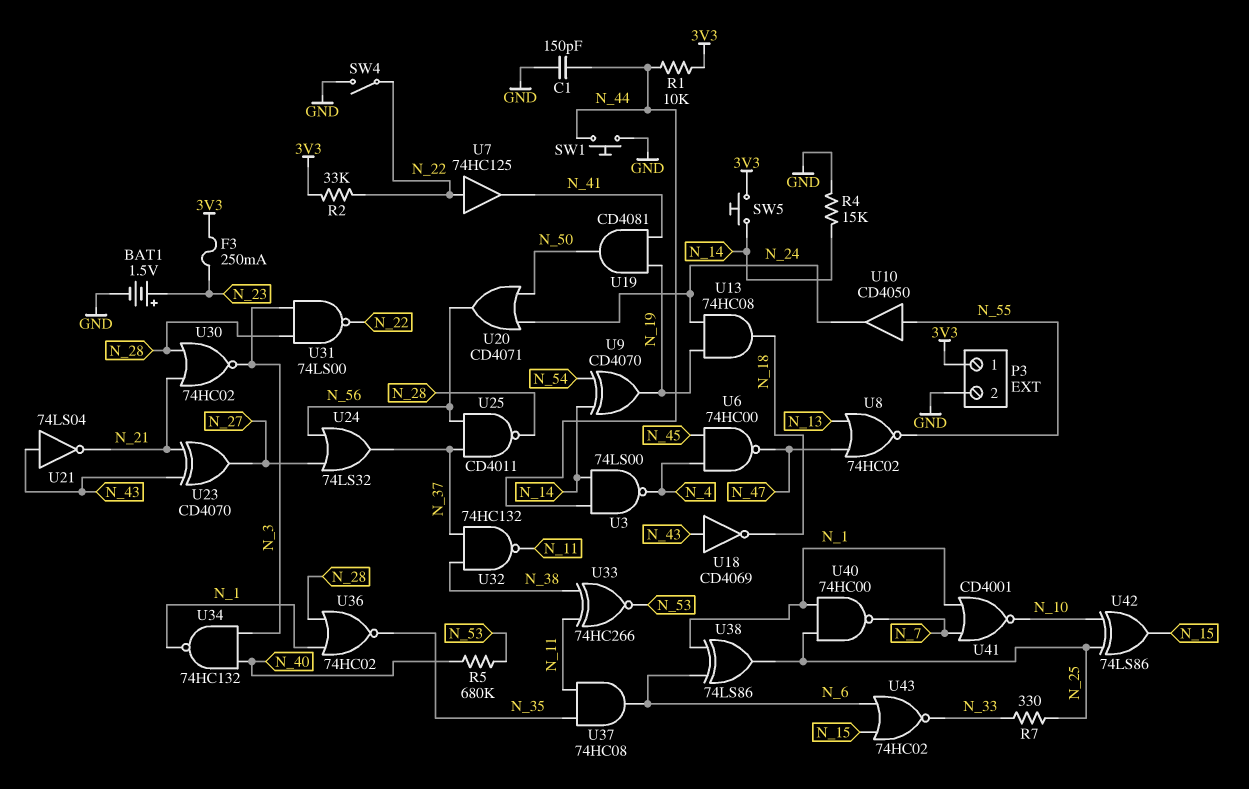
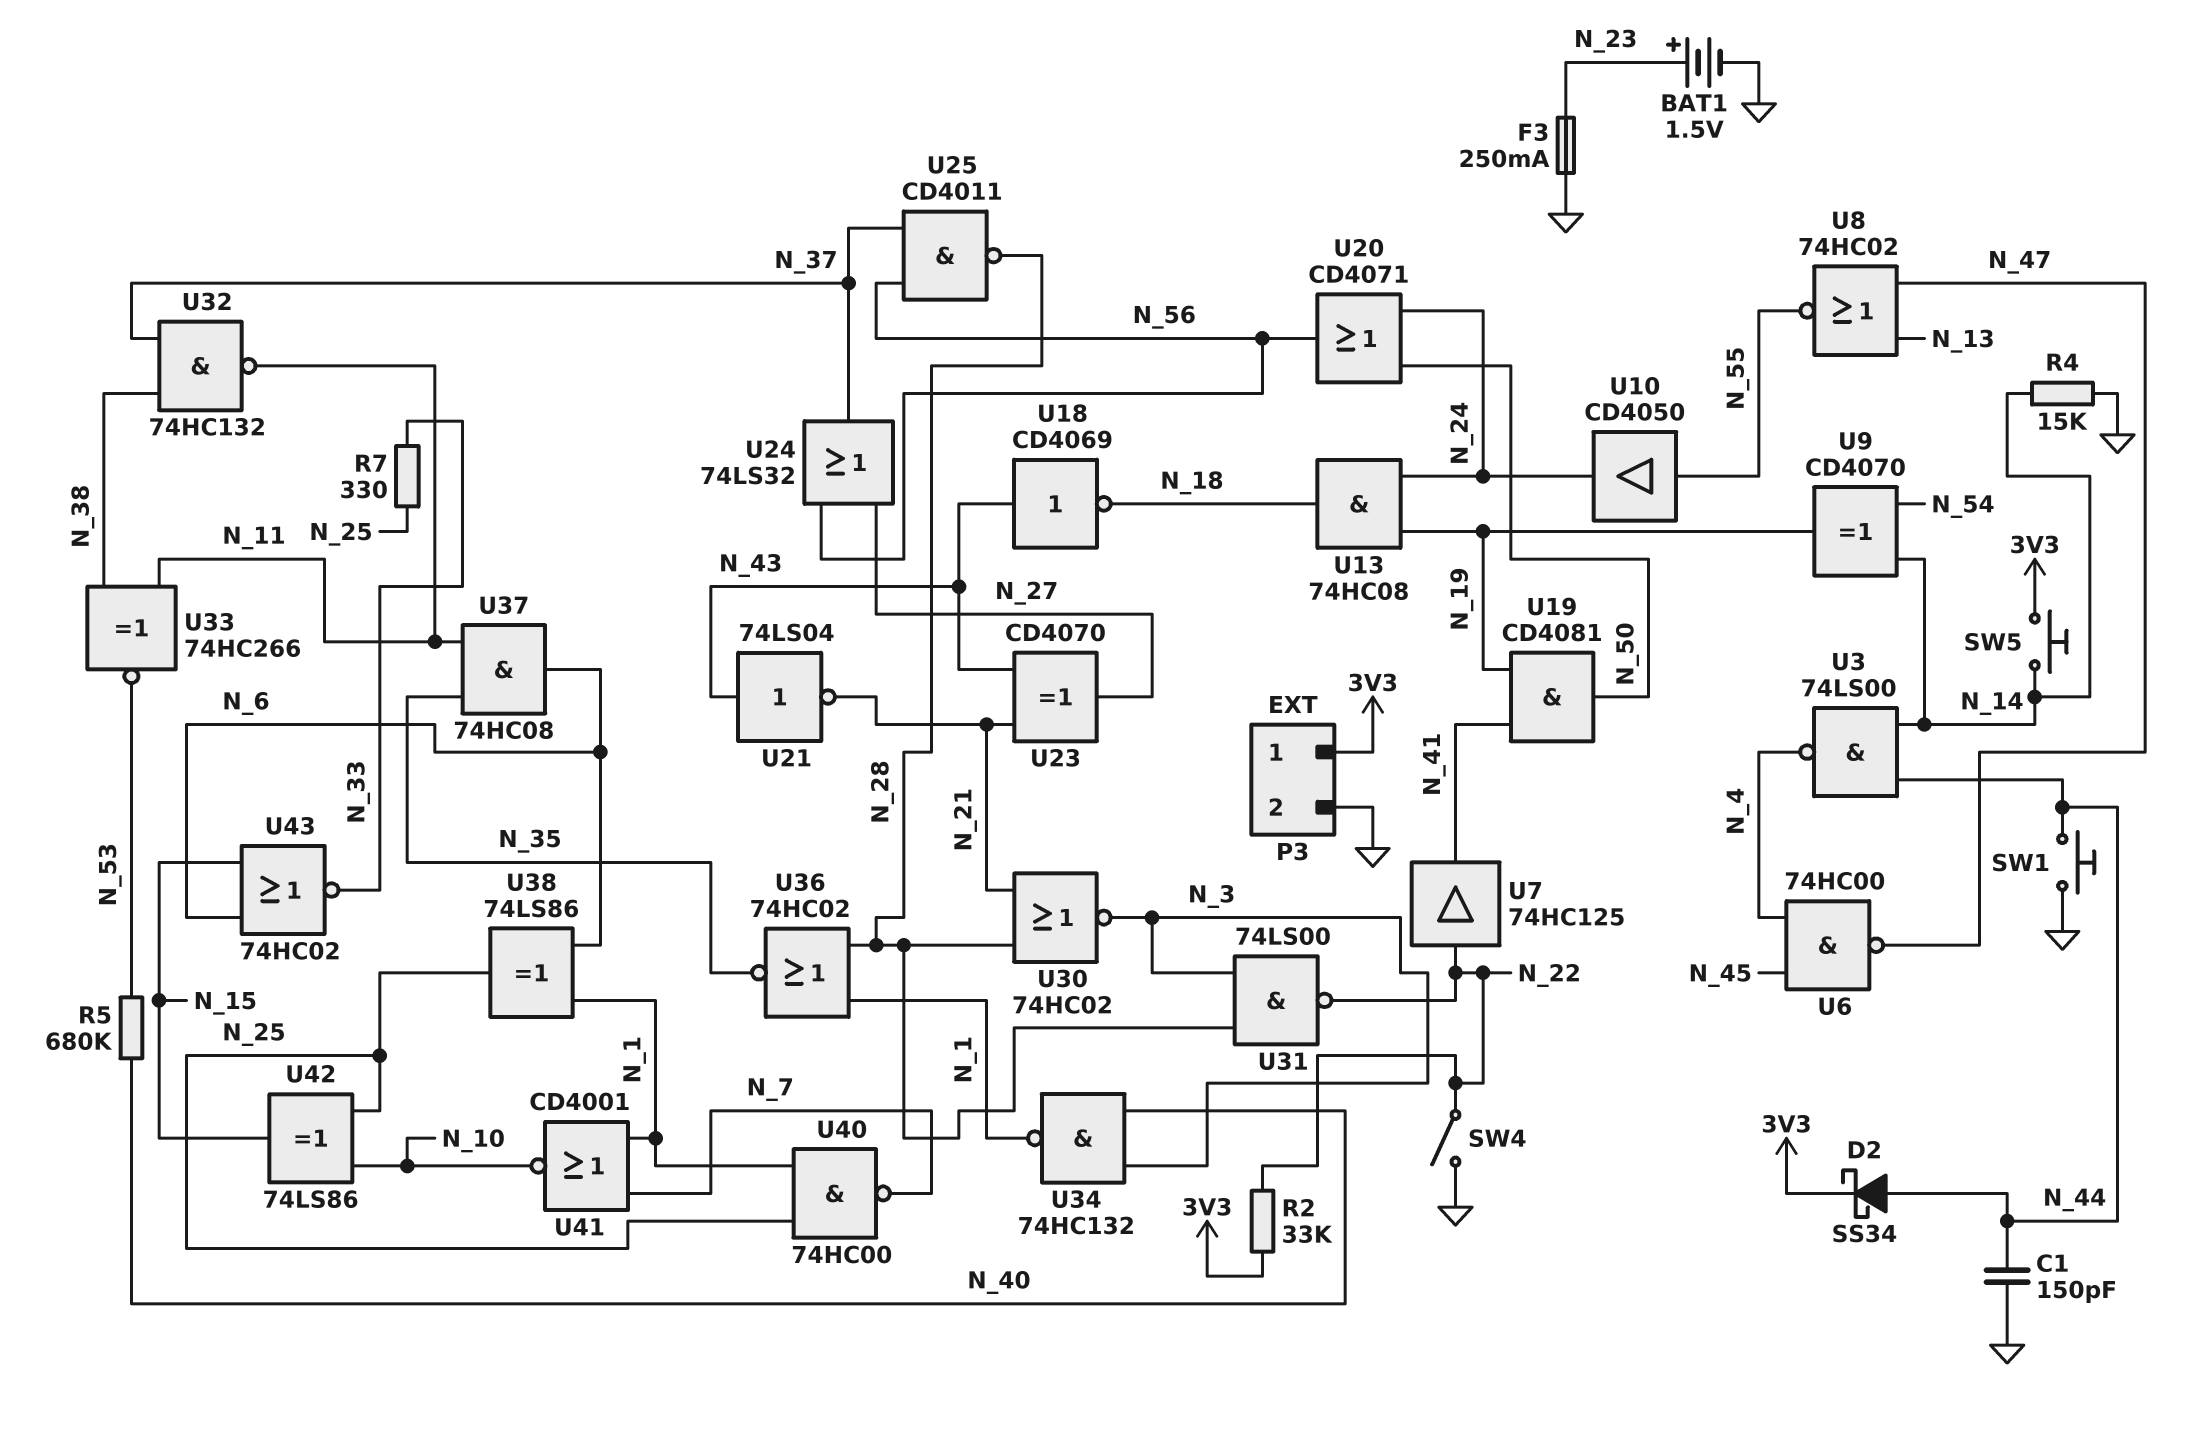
D2: none -> schottky SS34 (A N_44, K 3V3)
F3: 250mA (3V3, N_23) -> 250mA (GND, N_23)
R1: 10k (3V3, N_44) -> none

